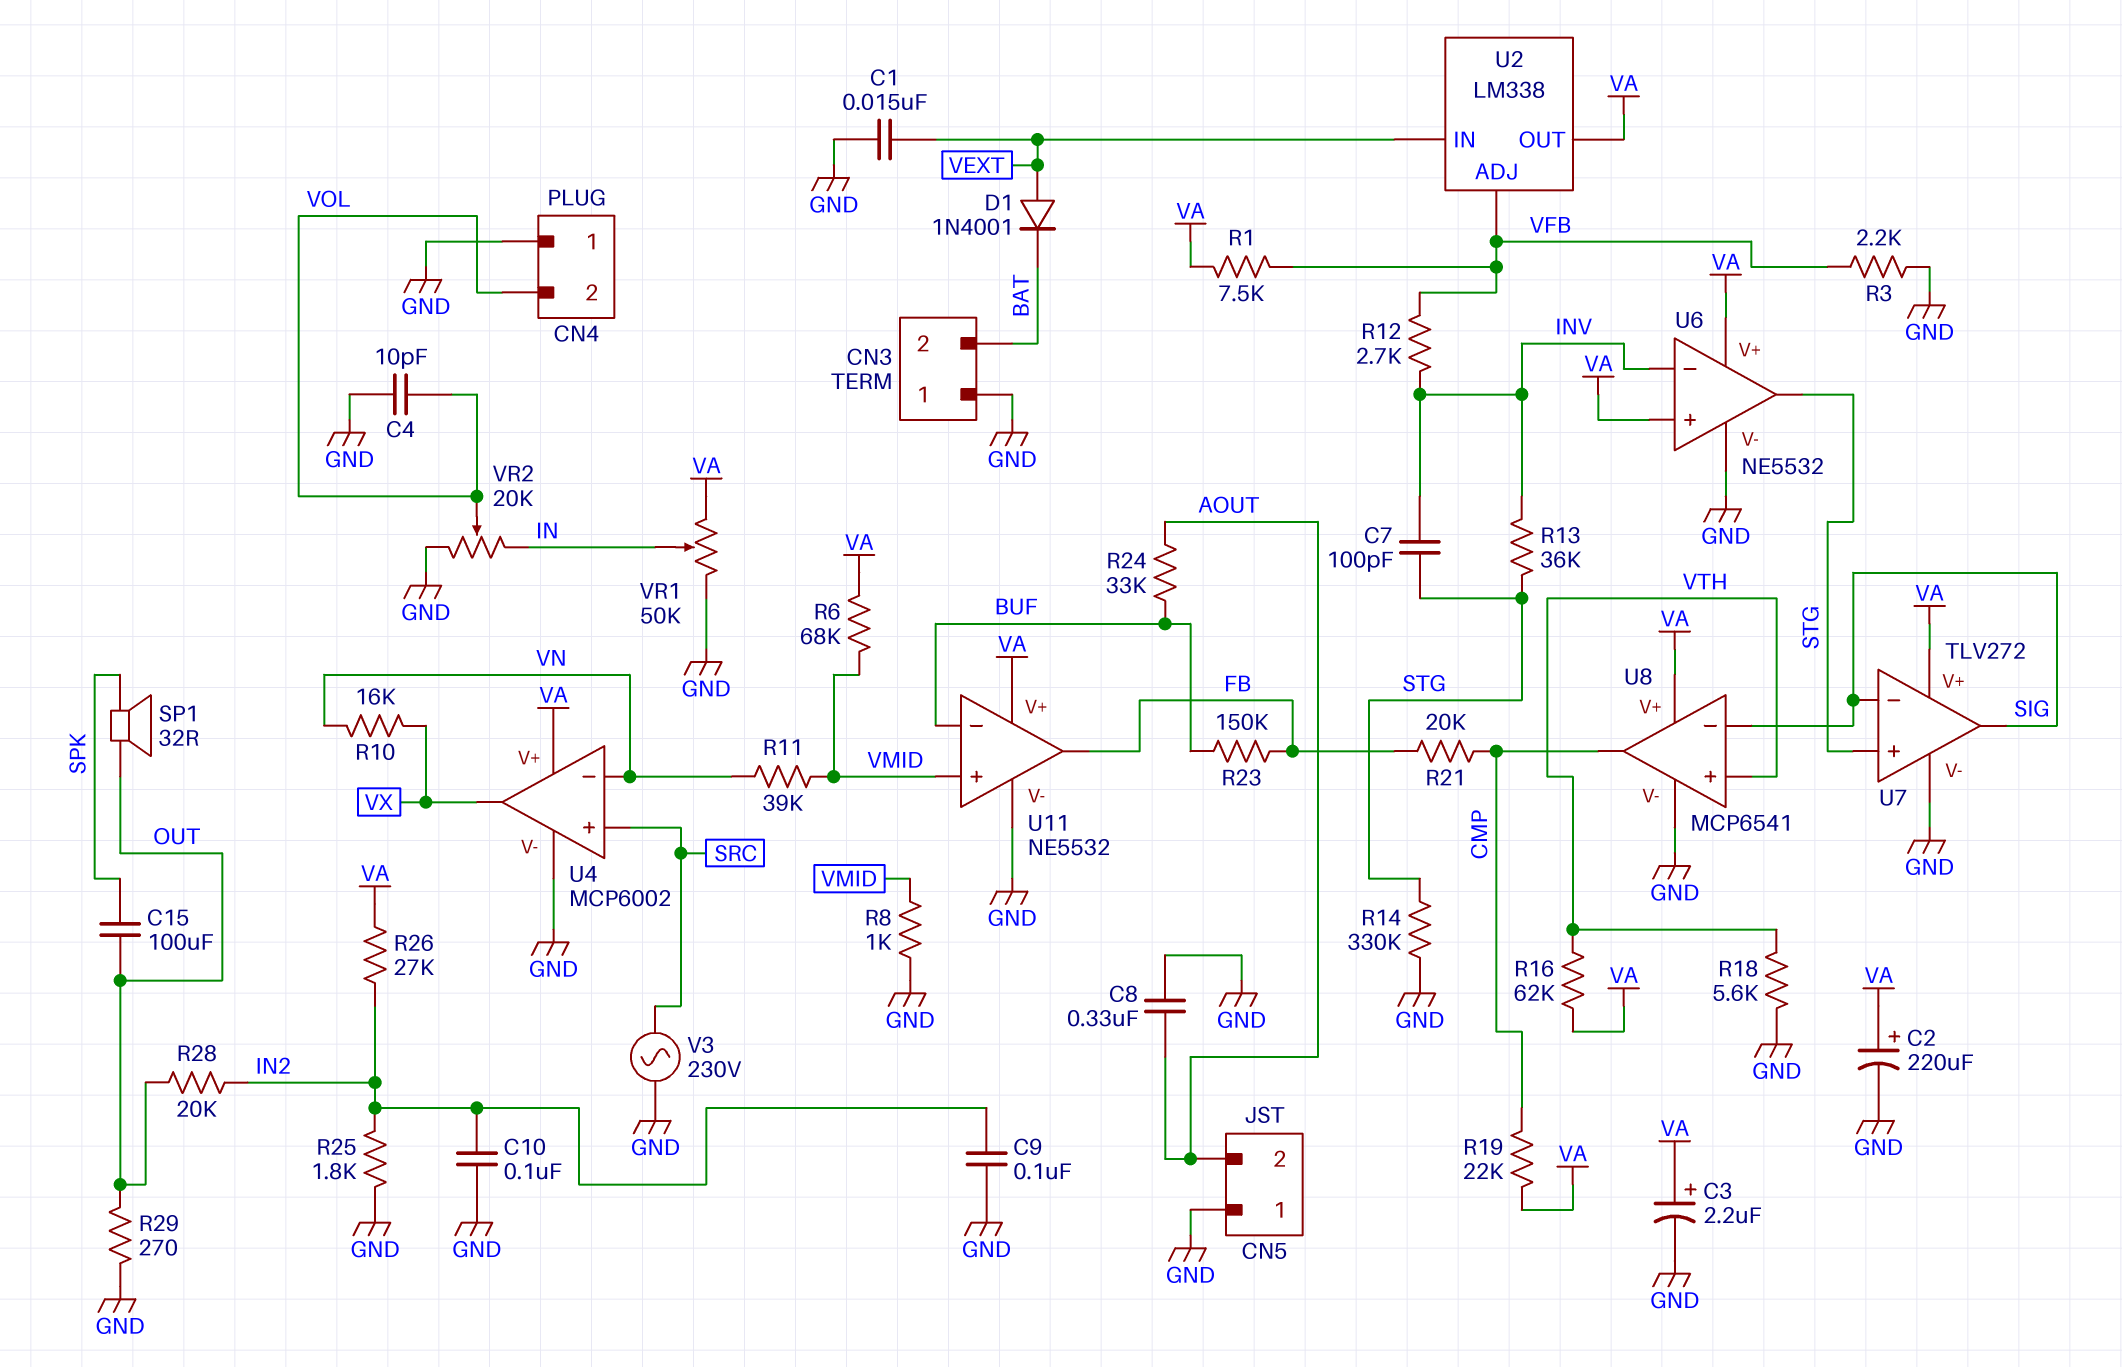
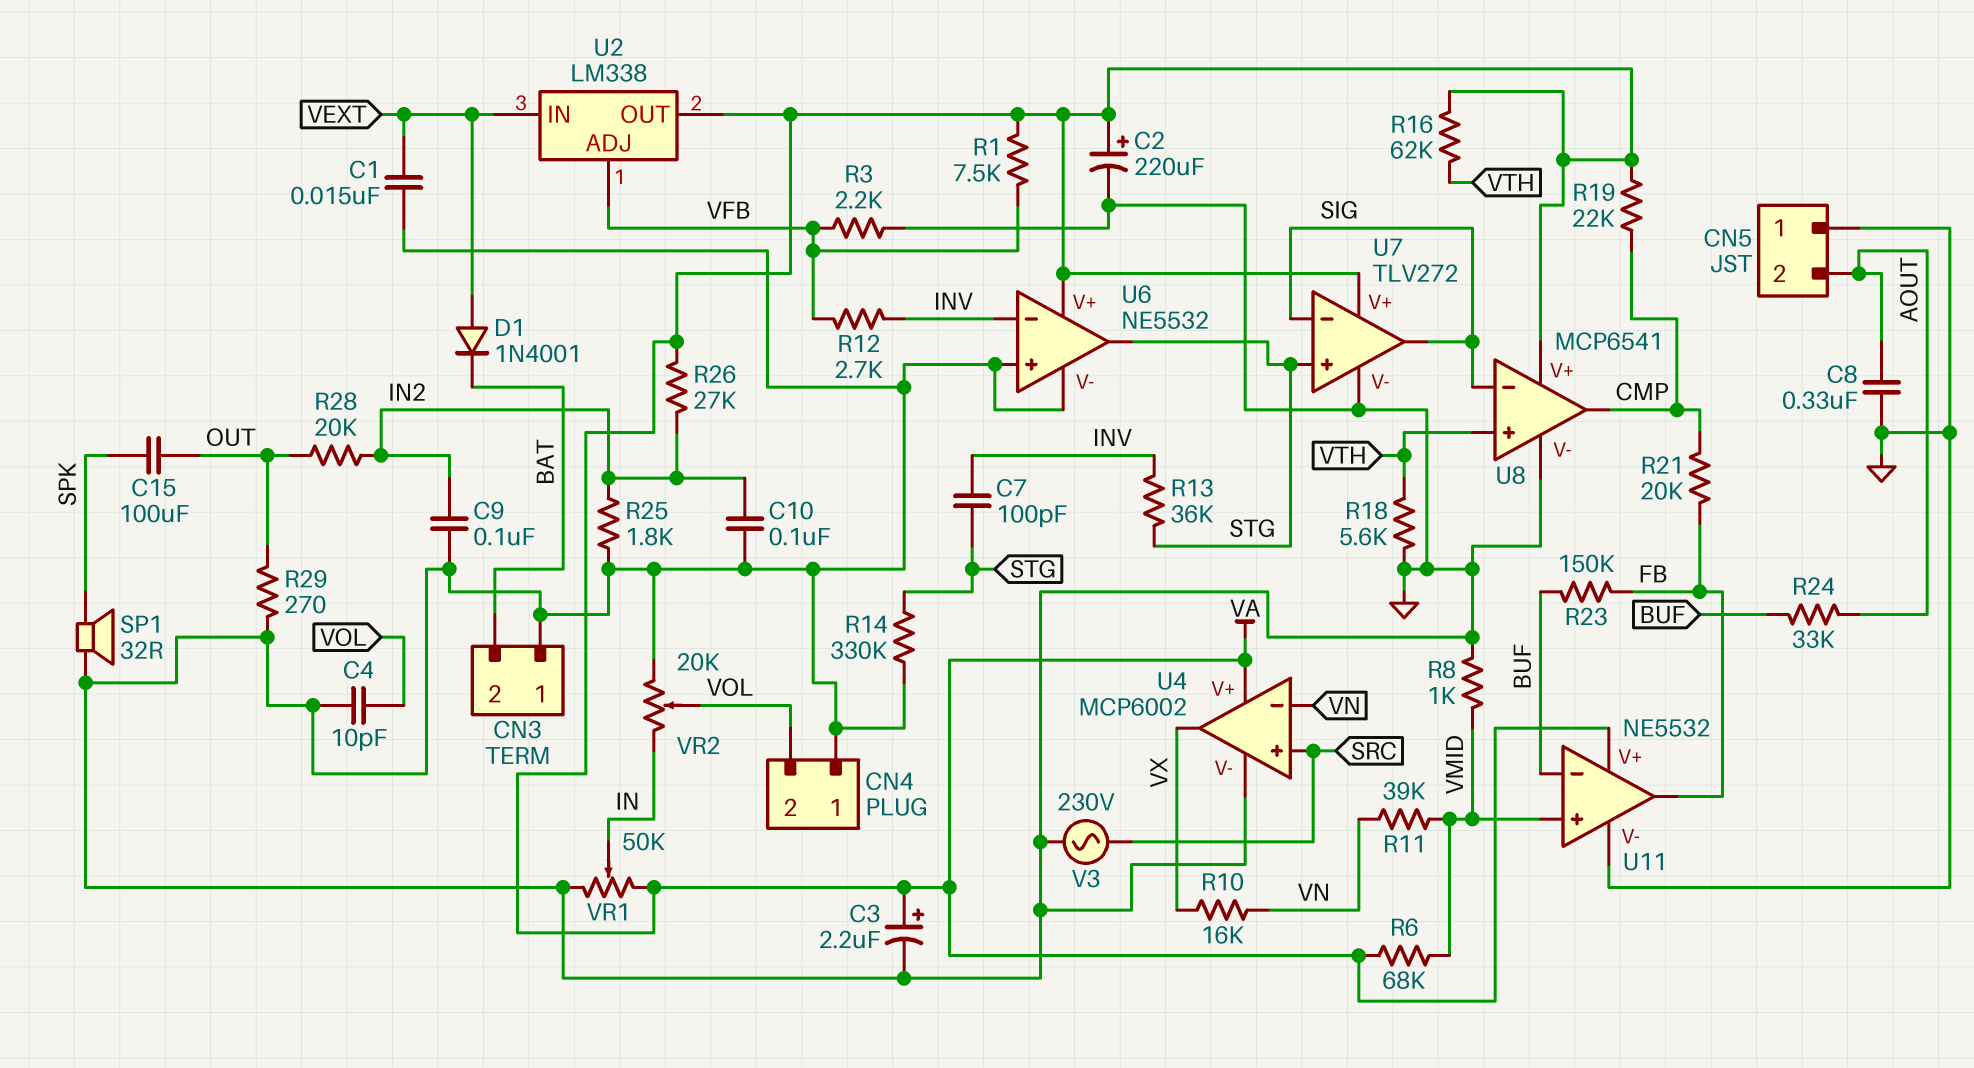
SP1: speaker 32R (OUT, SPK) -> speaker 32R (GND, SPK)
U6 pin in+: VA -> GND

